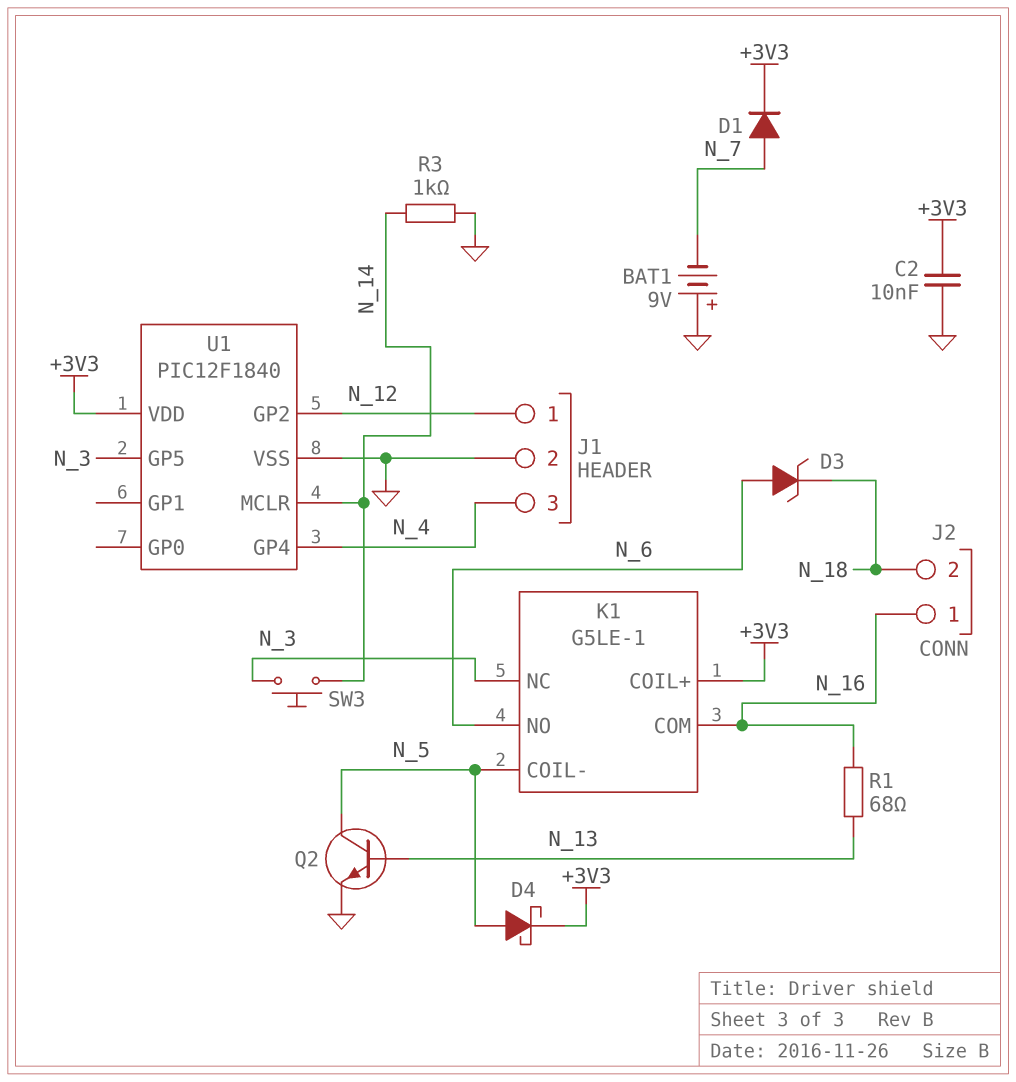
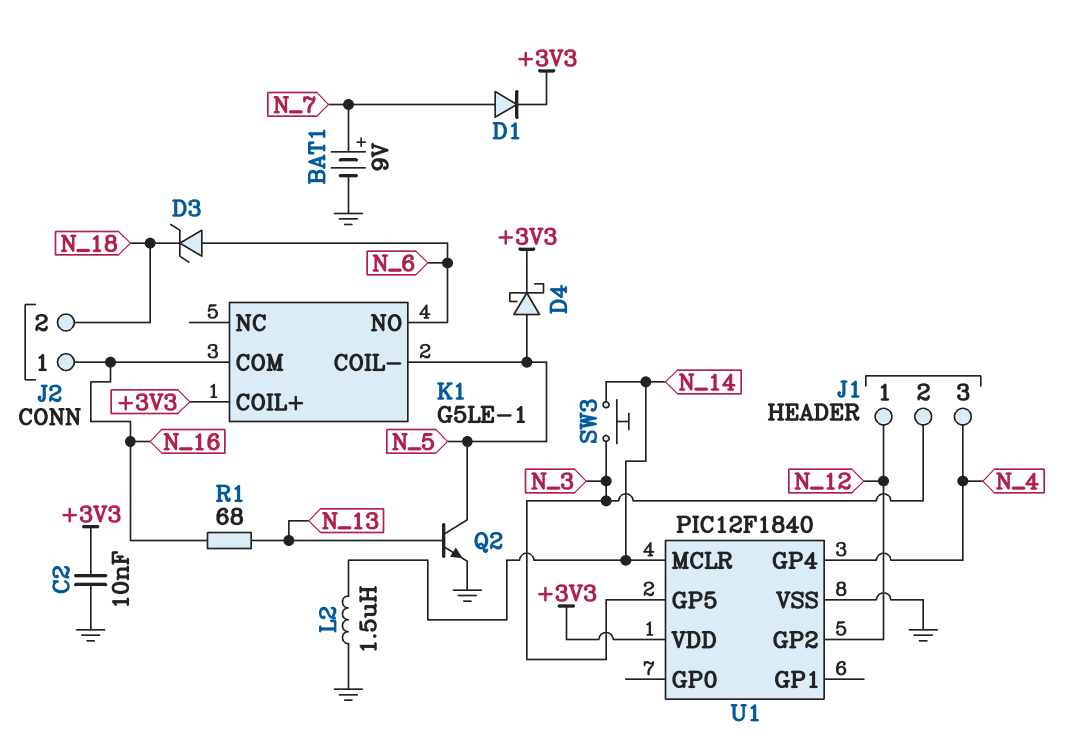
BAT1: 9V (plus GND, minus N_7) -> 9V (plus N_7, minus GND)
J1 pin 2: GND -> N_3
K1 pin NC: N_3 -> none
L2: none -> 1.5uH (GND, N_14)
R3: 1k (GND, N_14) -> none

